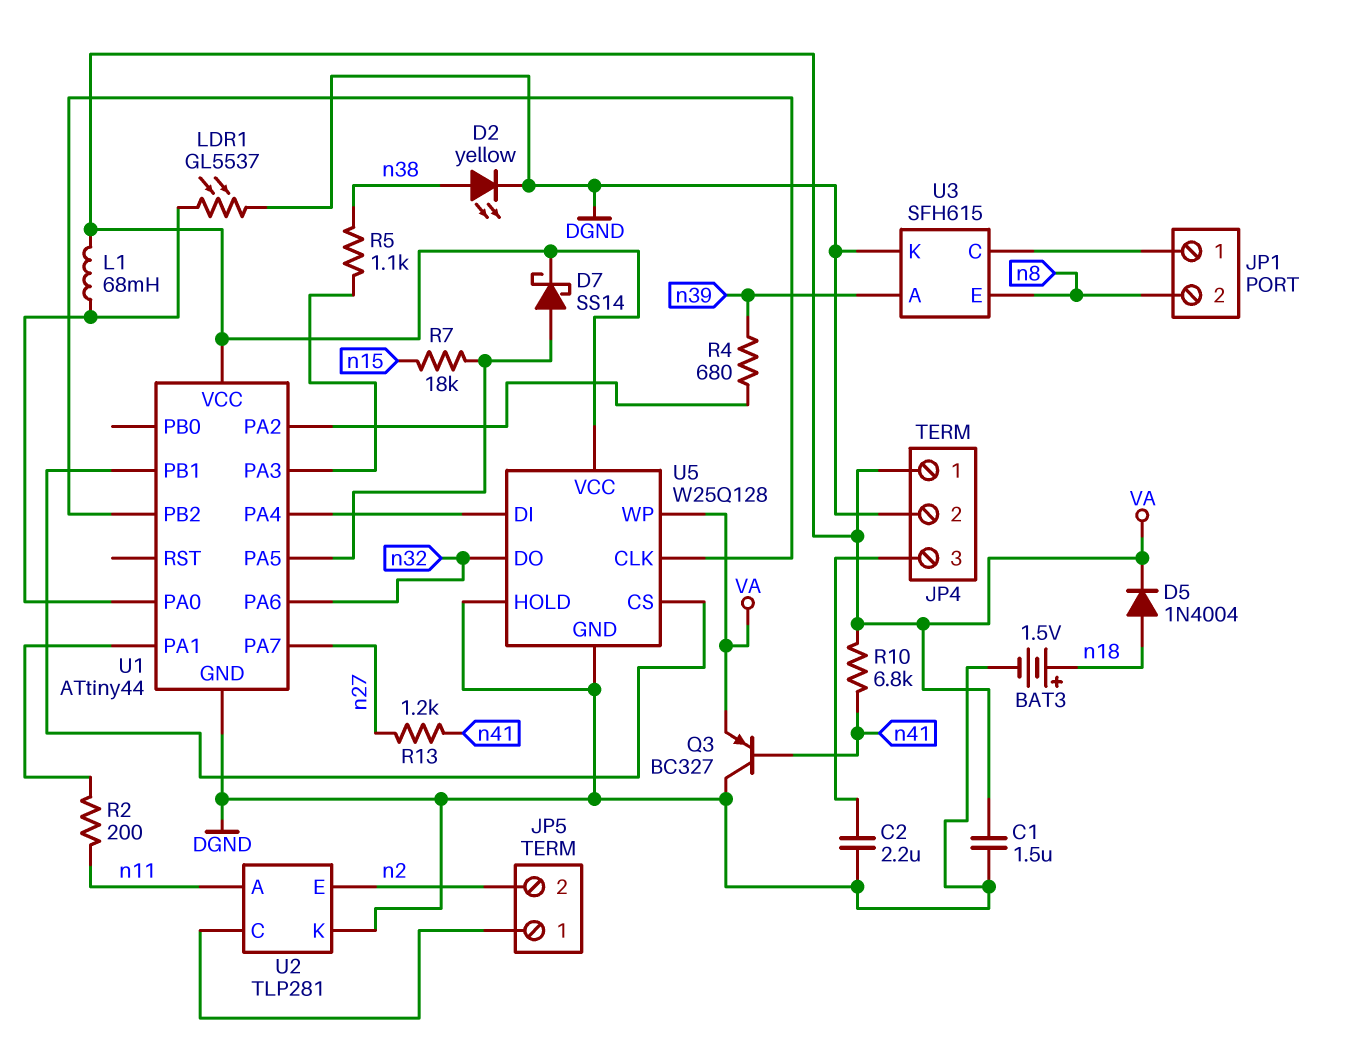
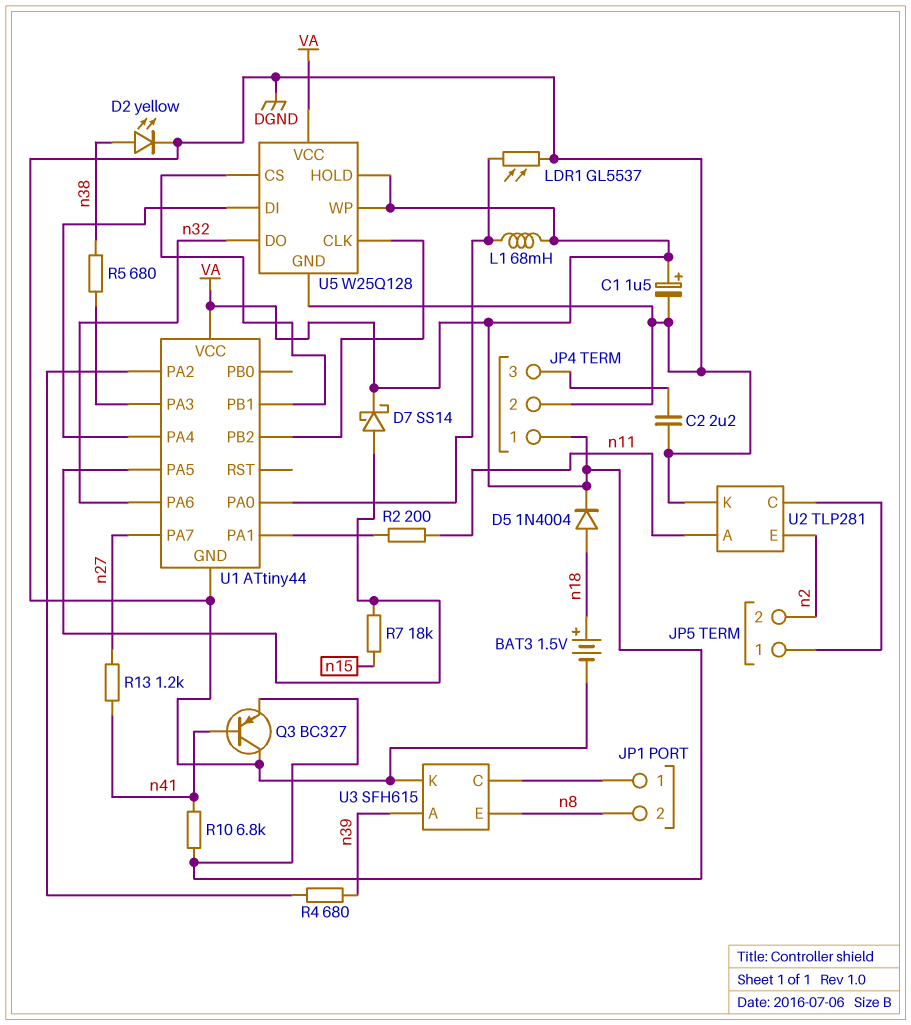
C1: 1.5uF (DGND, VA) -> 1.5uF (plus VA, minus DGND)
R5: 1.1k (U1/PA3, n38) -> 680 (U1/PA3, n38)
U5 pin HOLD: DGND -> VA

